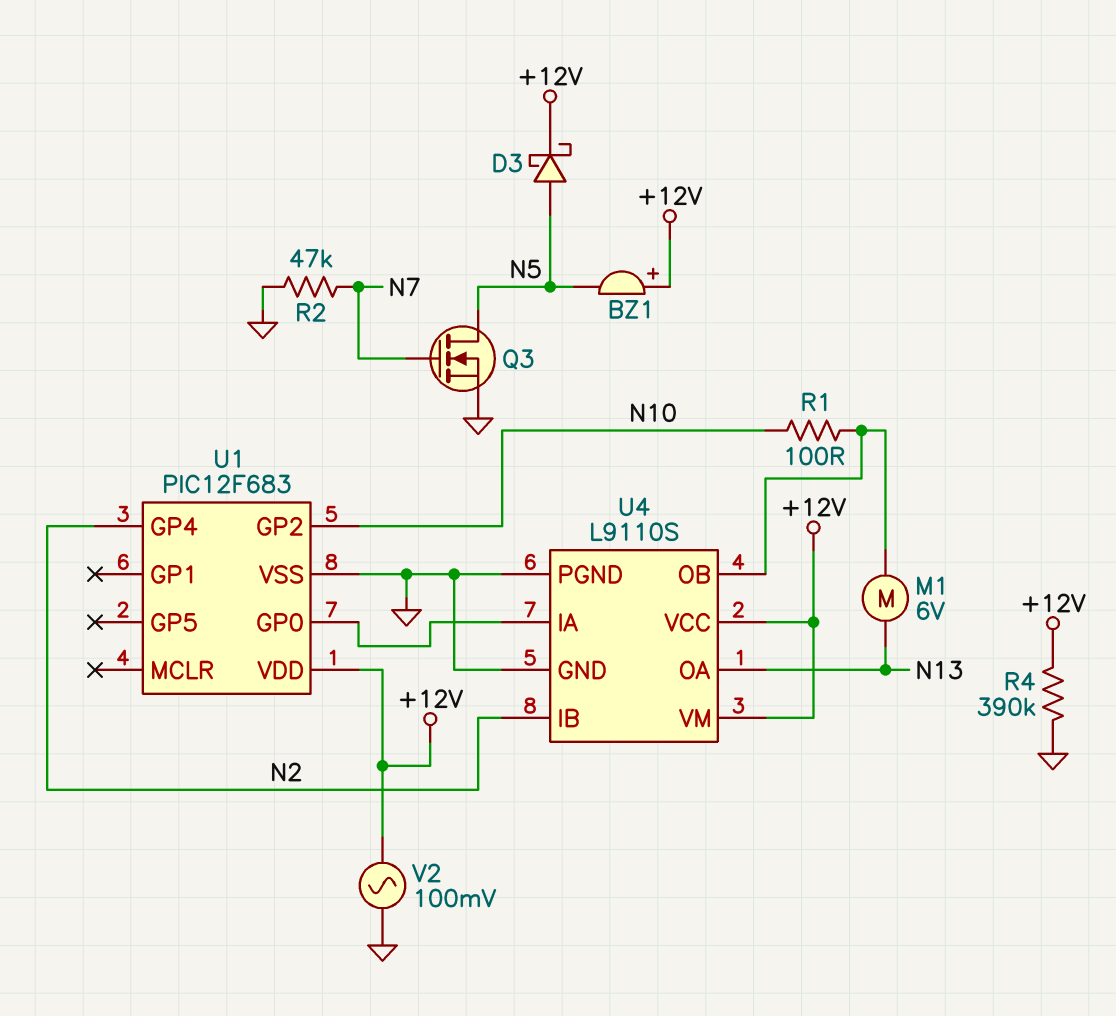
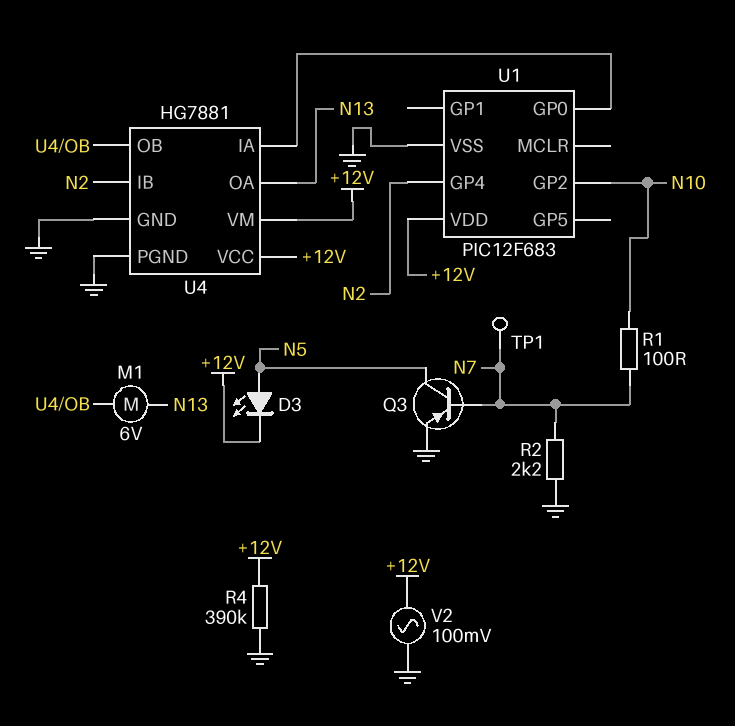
BZ1: buzzer (plus +12V, minus N5) -> none
D3: schottky (A N5, K +12V) -> LED (A N5, K +12V)
Q3: NMOS (G N7, D N5, S GND) -> PNP (B N7, C N5, E GND)
R1: 100 (N10, U4/OB) -> 100 (N7, N10)
R2: 47k (GND, N7) -> 2.2k (GND, N7)
TP1: none -> test point (N7)
U4: L9110S -> HG7881

